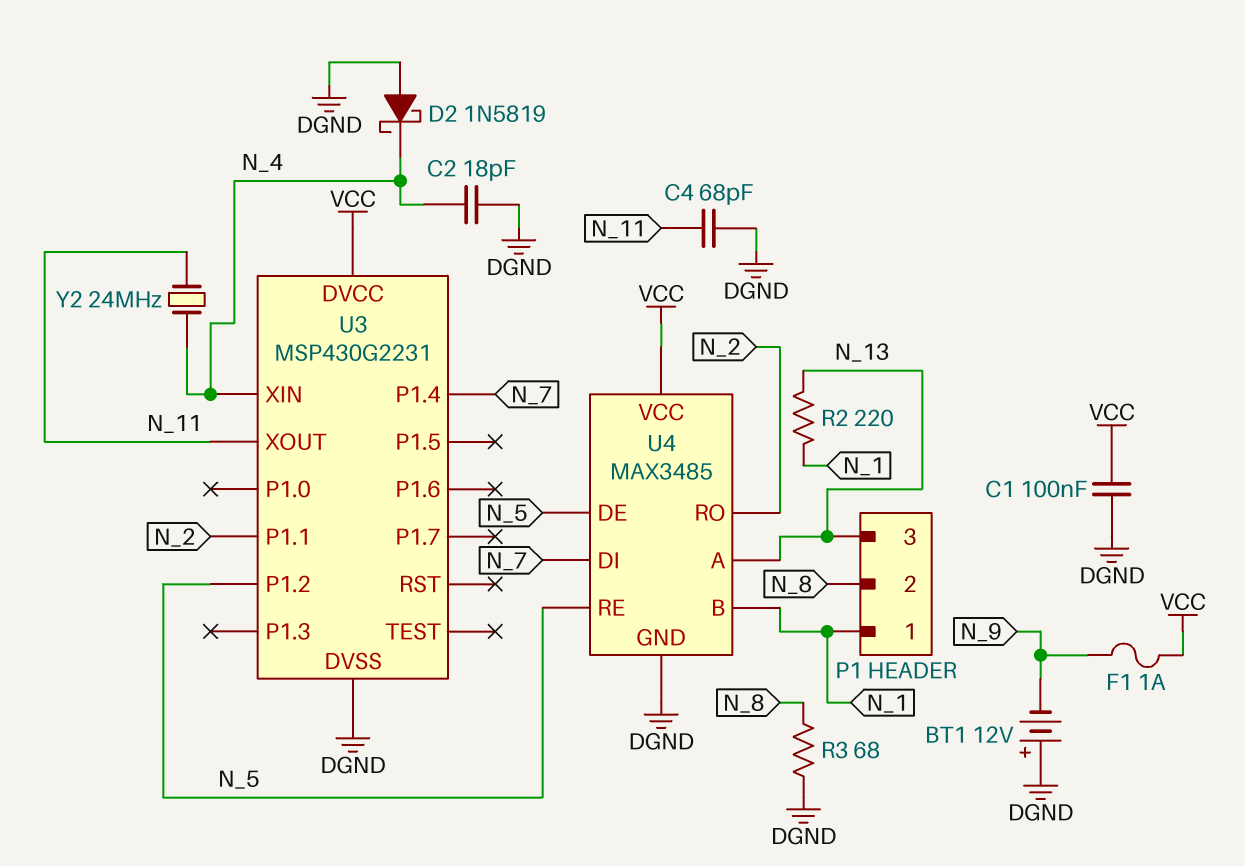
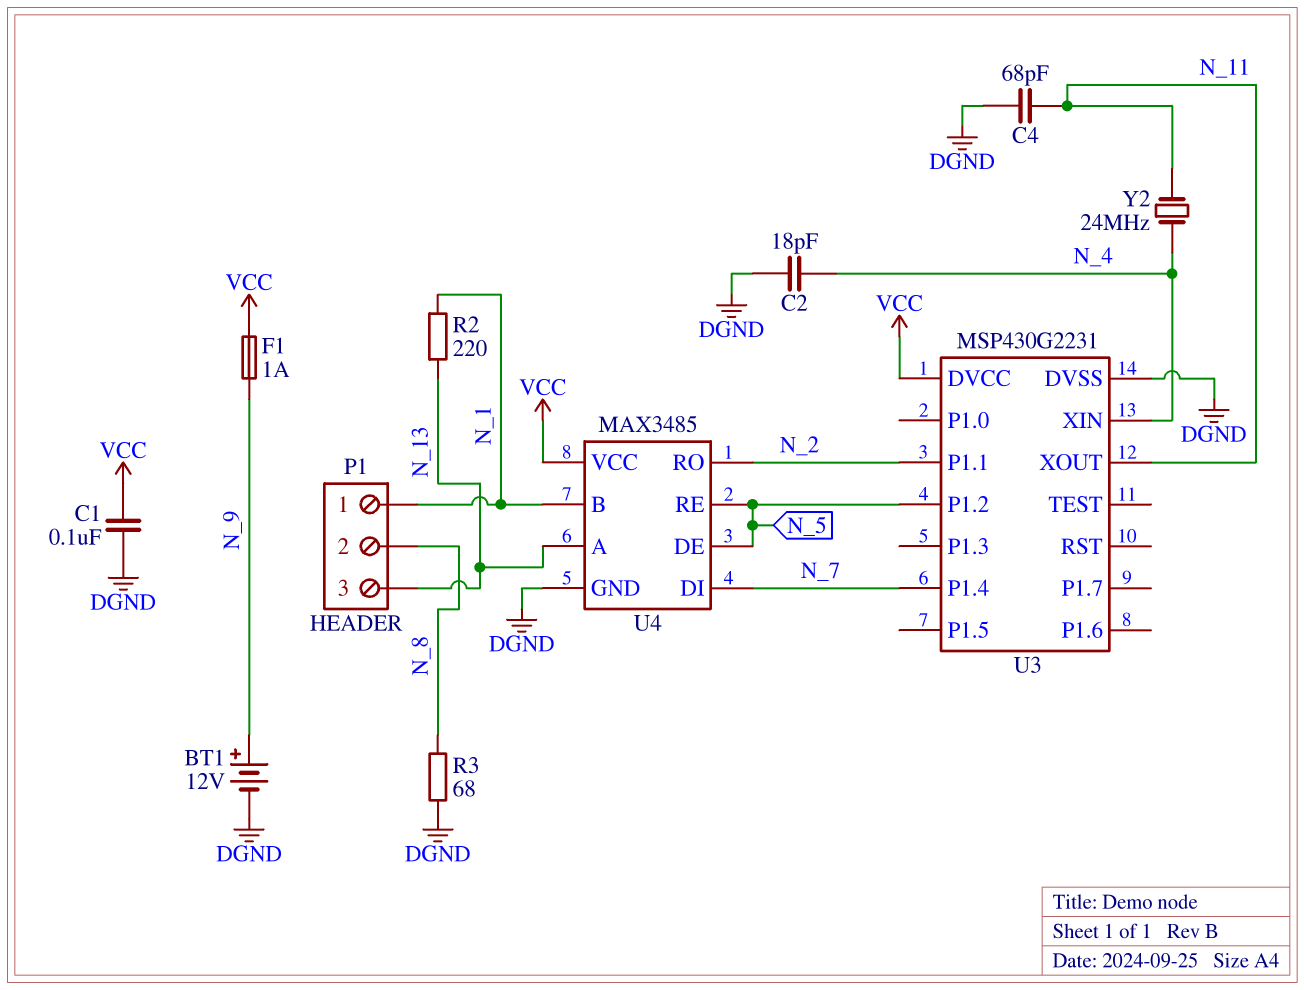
BT1: 12V (plus DGND, minus N_9) -> 12V (plus N_9, minus DGND)
D2: schottky 1N5819 (A DGND, K N_4) -> none

